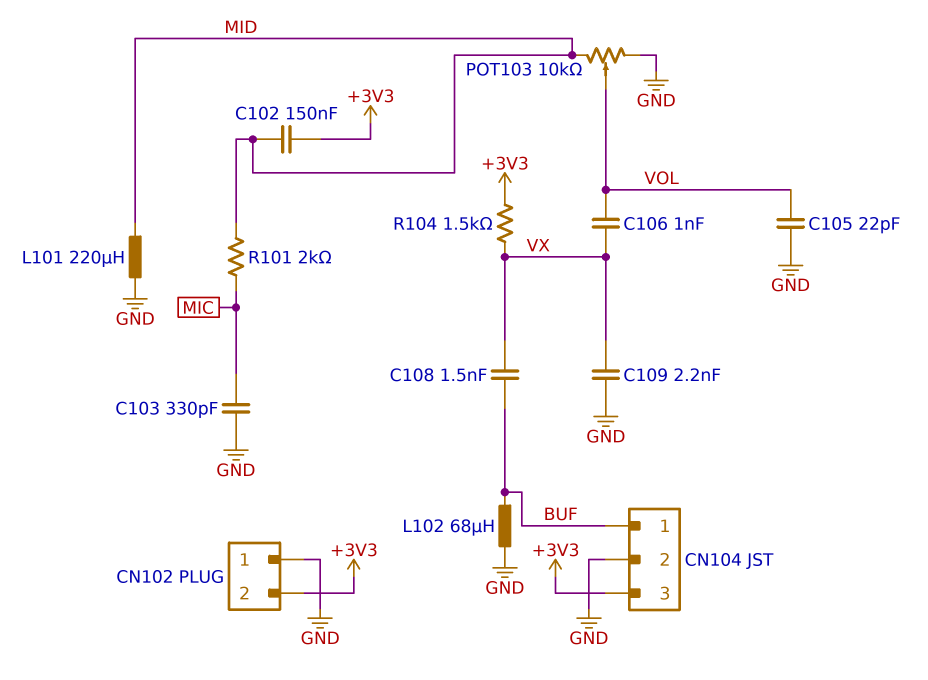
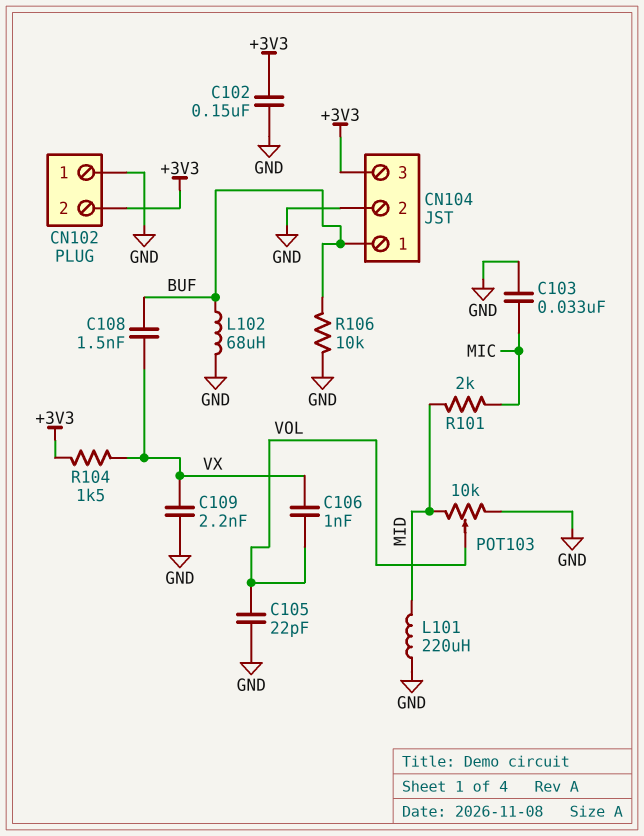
C102: 150nF (+3V3, MID) -> 150nF (+3V3, GND)
C103: 330pF (GND, MIC) -> 33nF (GND, MIC)
R106: none -> 10k (BUF, GND)

